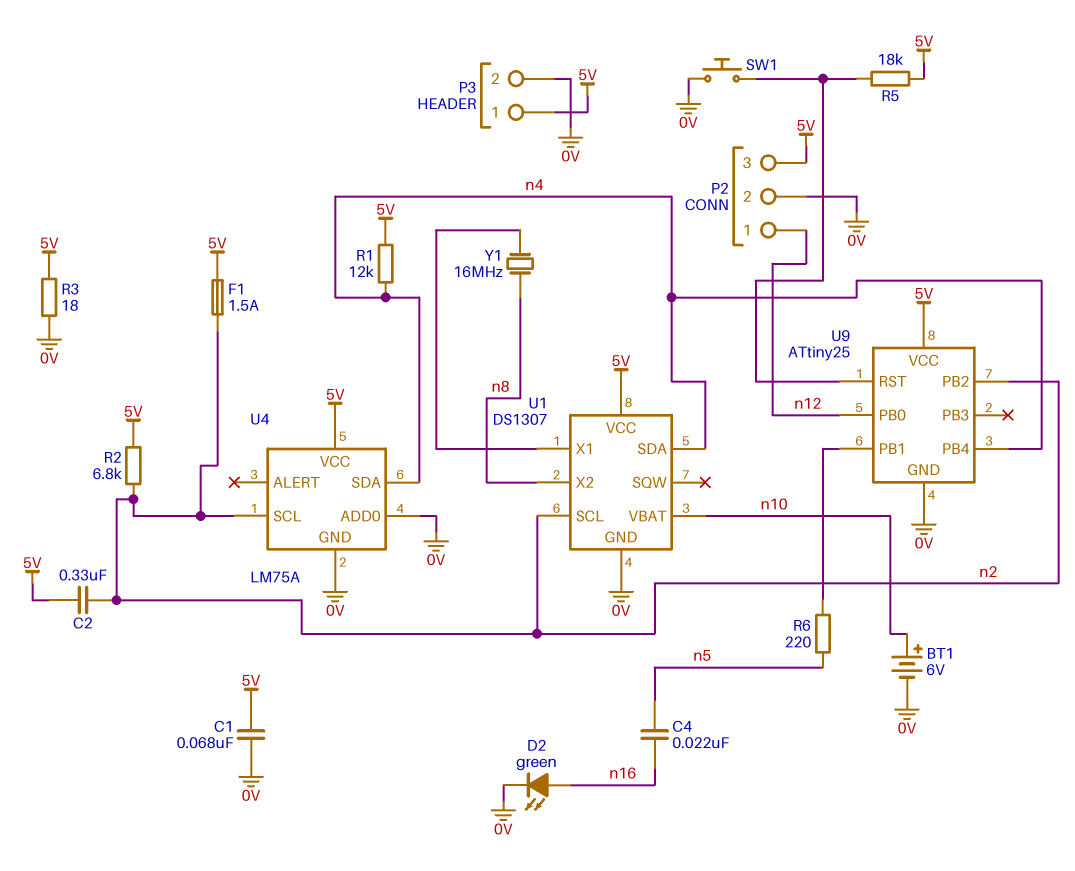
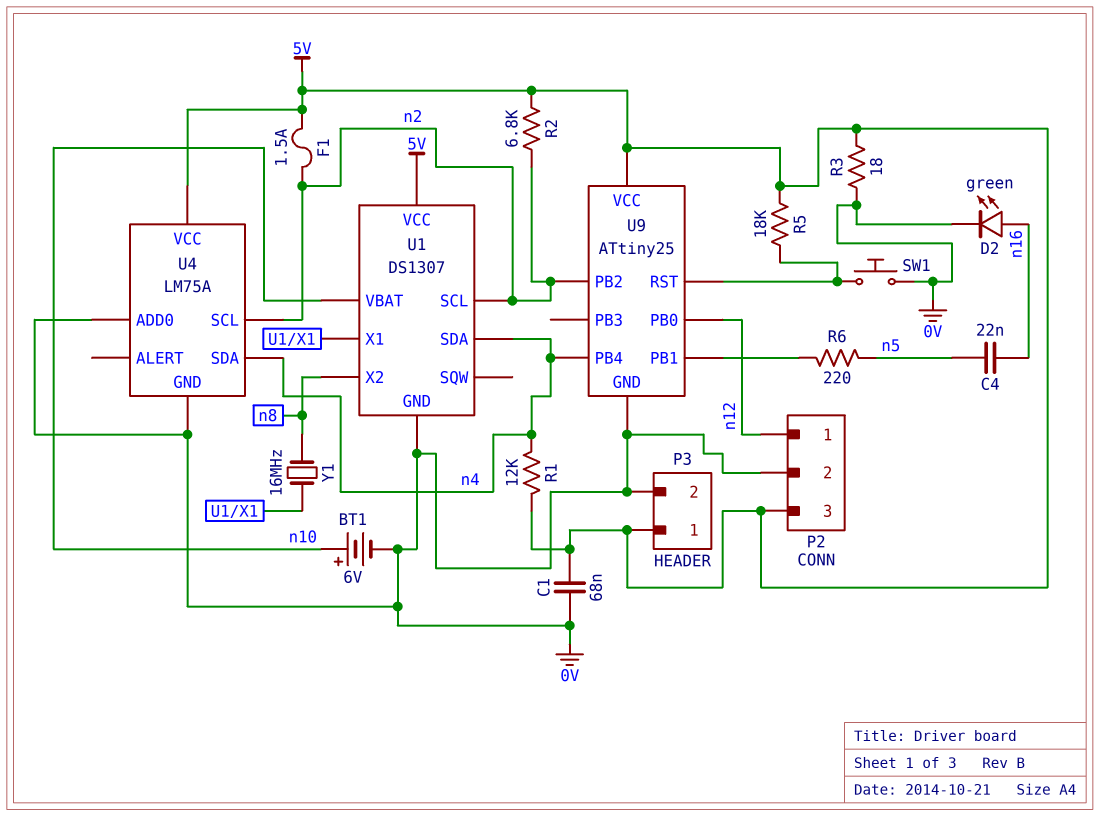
C2: 330nF (5V, n2) -> none

